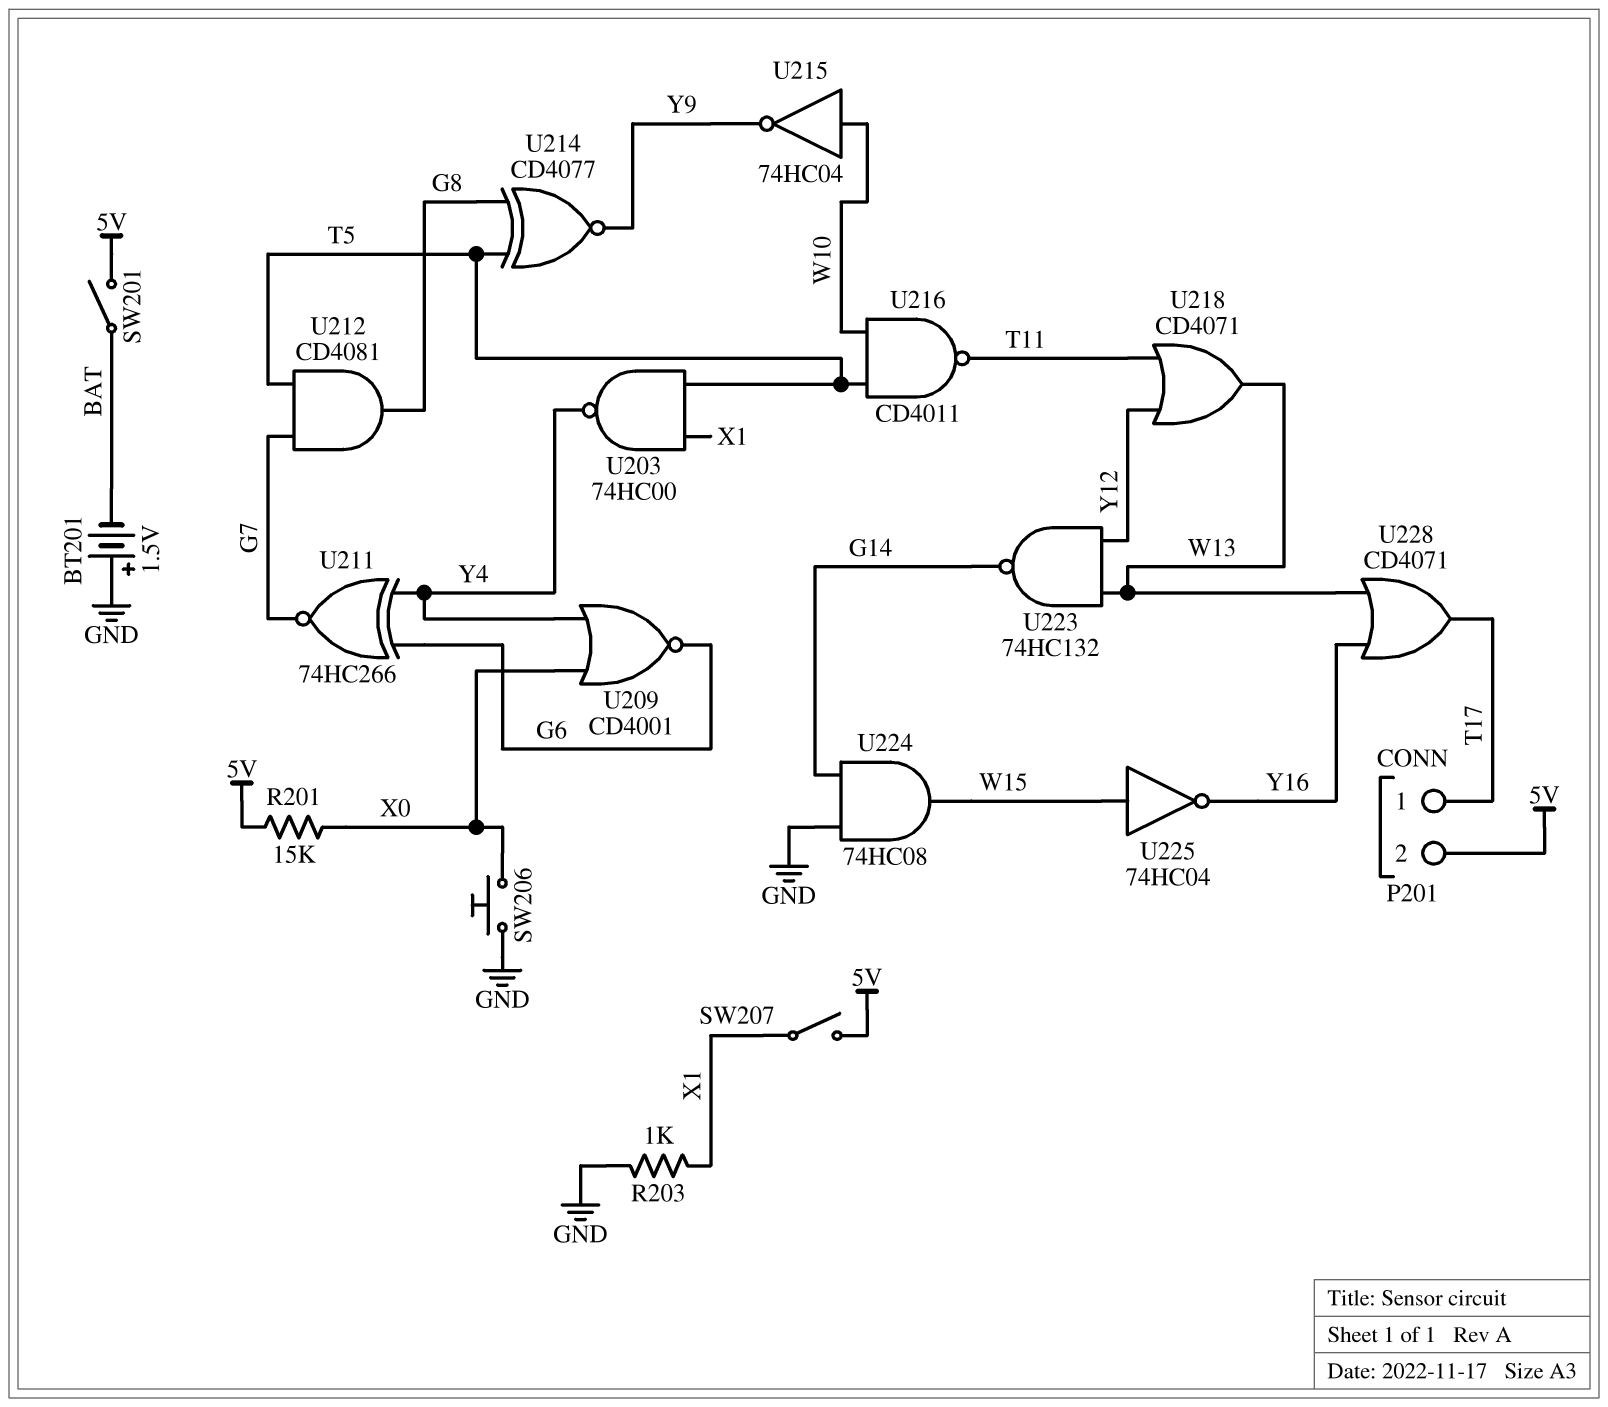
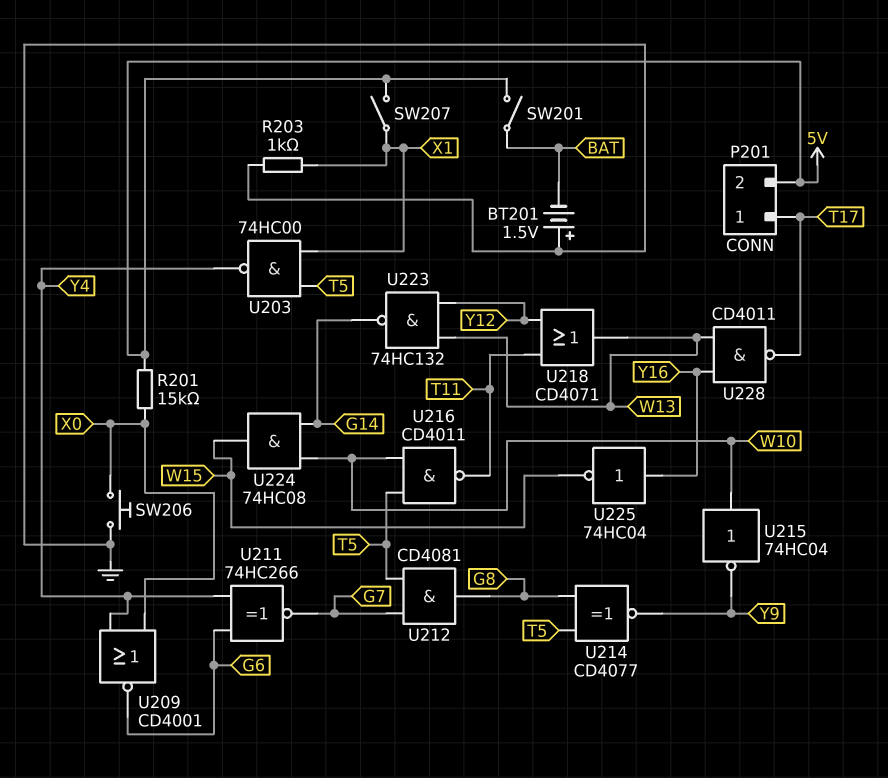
U224: AND 74HC08 (in G14, in GND, out W15) -> AND 74HC08 (in G14, in W10, out W15)
U225: NOT 74HC04 (in W15, out Y16) -> NOT 74HC04 (in Y16, out W15)
U228: OR CD4071 (in W13, in Y16, out T17) -> NAND CD4011 (in W13, in Y16, out T17)

